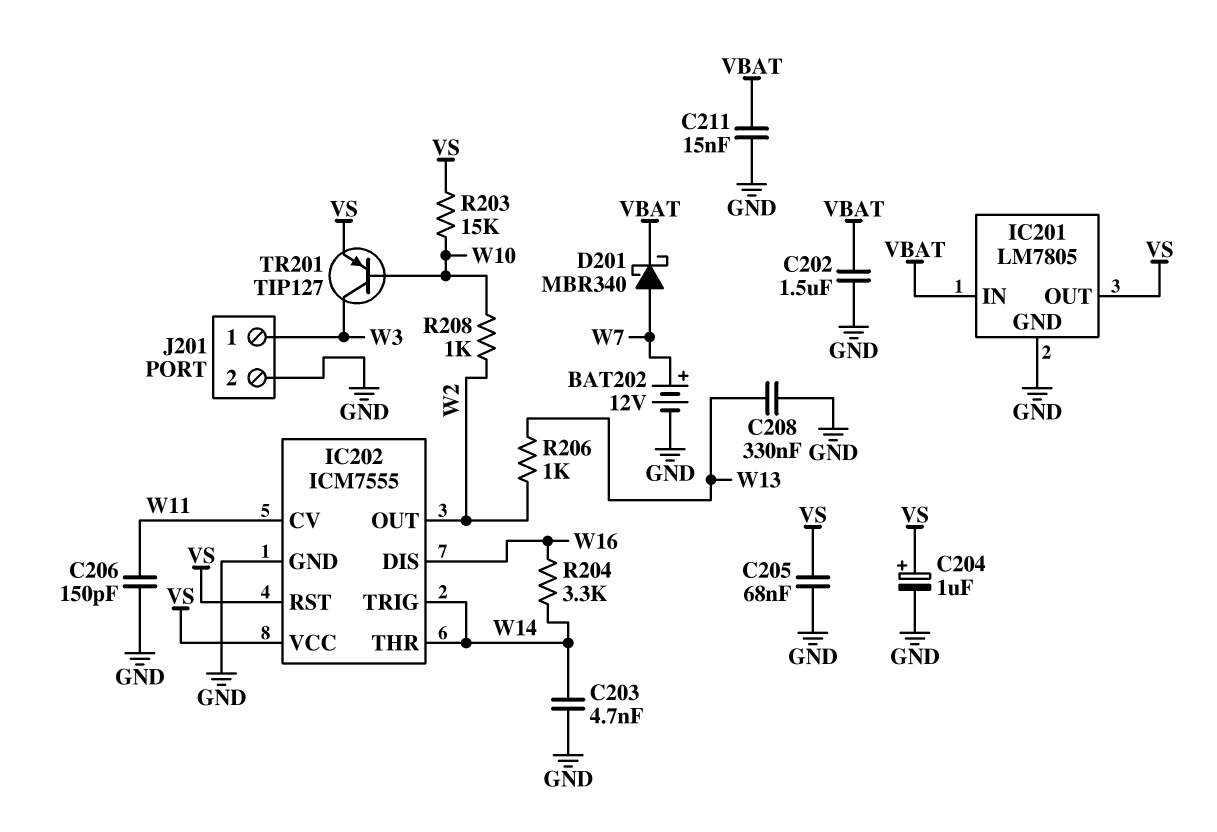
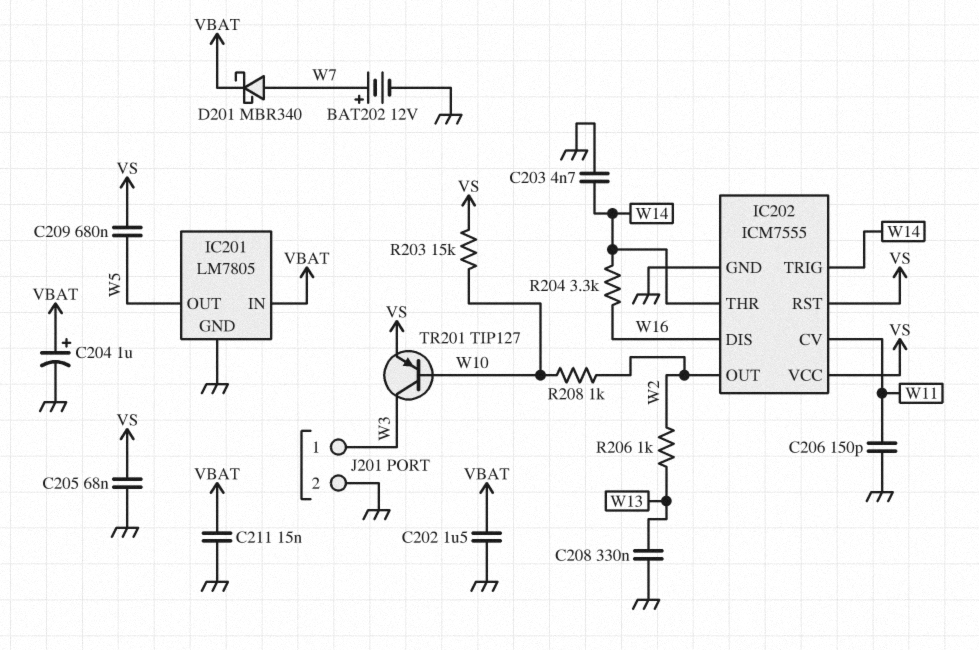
C204: 1uF (plus VS, minus GND) -> 1uF (plus VBAT, minus GND)
C209: none -> 680nF (VS, W5)
IC201 pin OUT: VS -> W5

